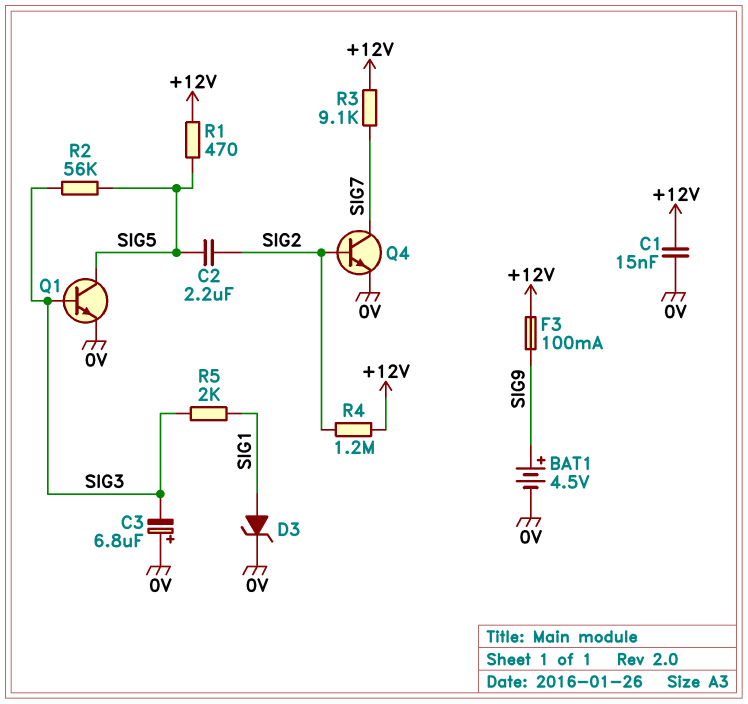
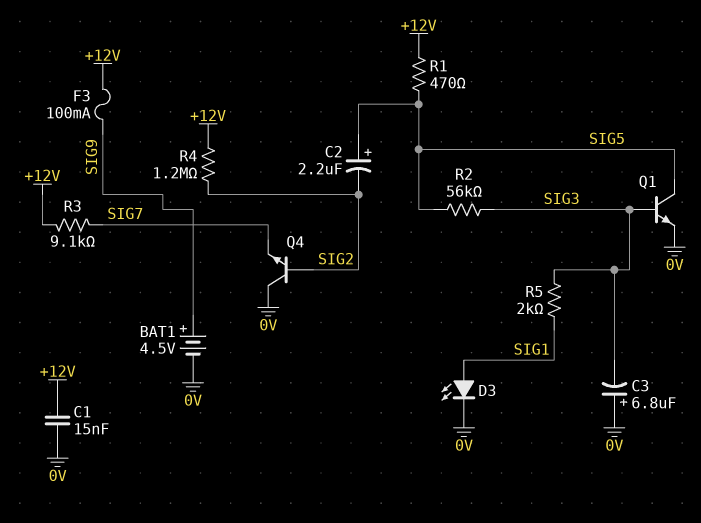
C2: 2.2uF (SIG2, SIG5) -> 2.2uF (plus SIG5, minus SIG2)
D3: zener (A SIG1, K 0V) -> LED (A SIG1, K 0V)
Q4: NPN (B SIG2, C SIG7, E 0V) -> NPN (B SIG2, C 0V, E SIG7)

